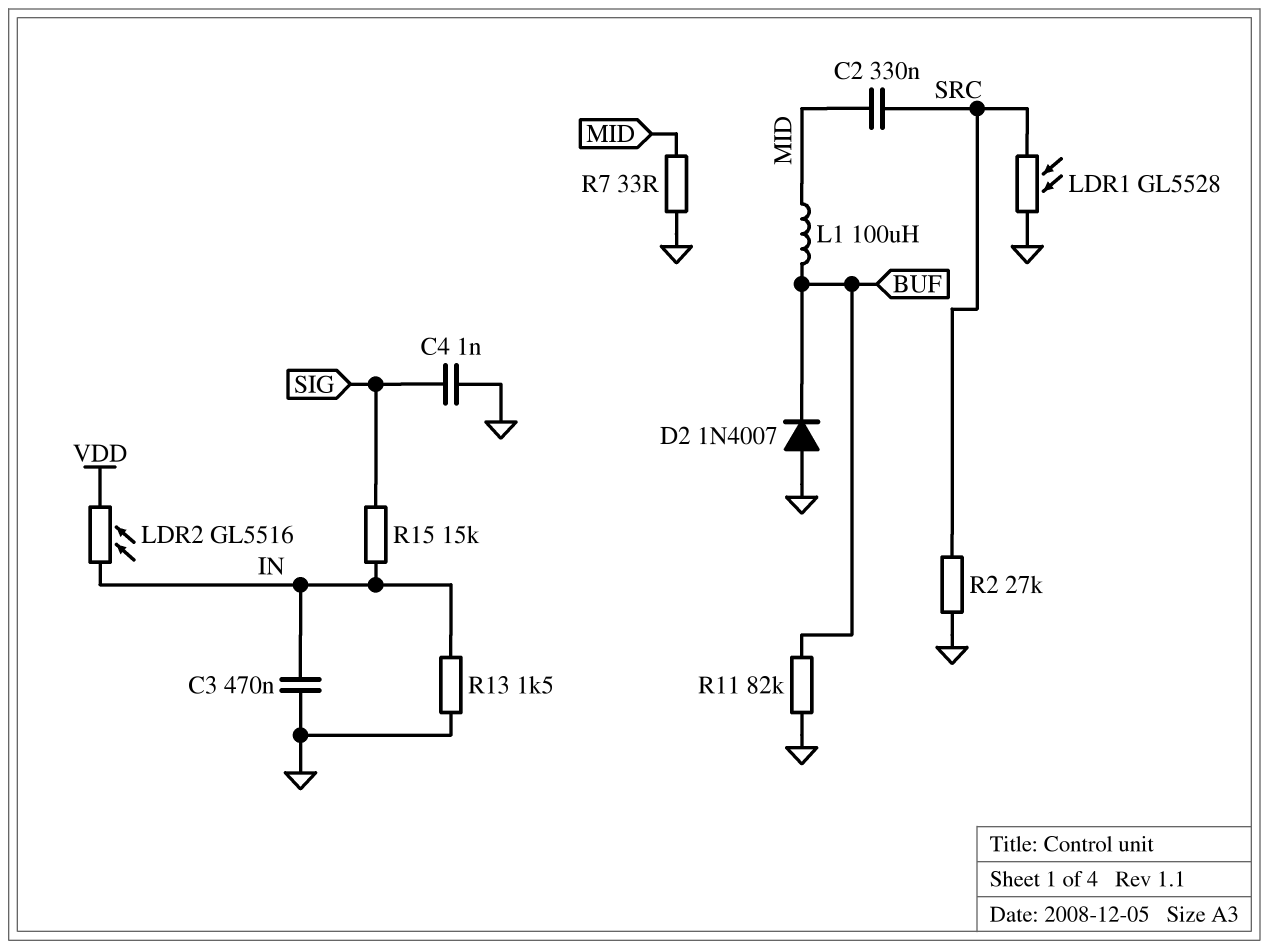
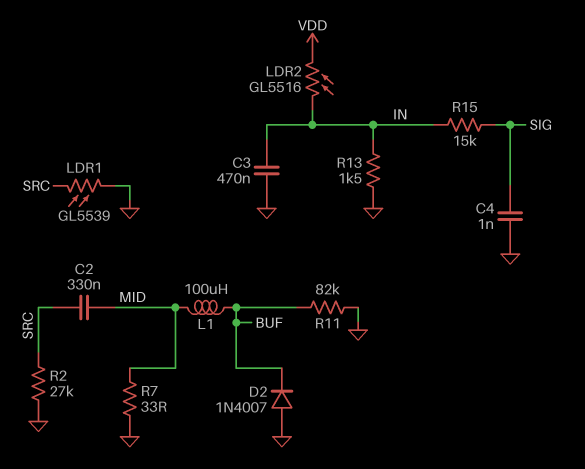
LDR1: GL5528 (GND, SRC) -> GL5539 (GND, SRC)

